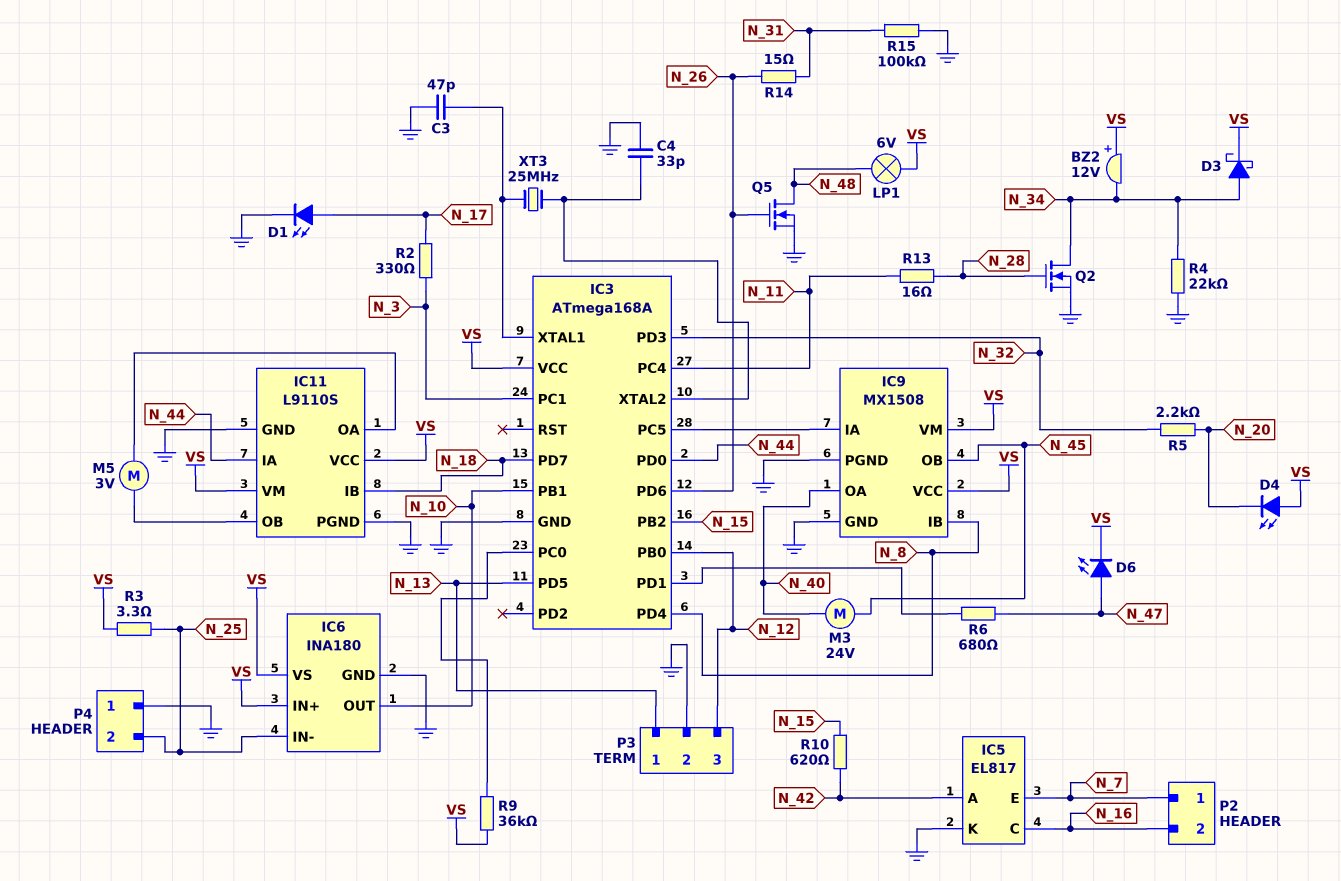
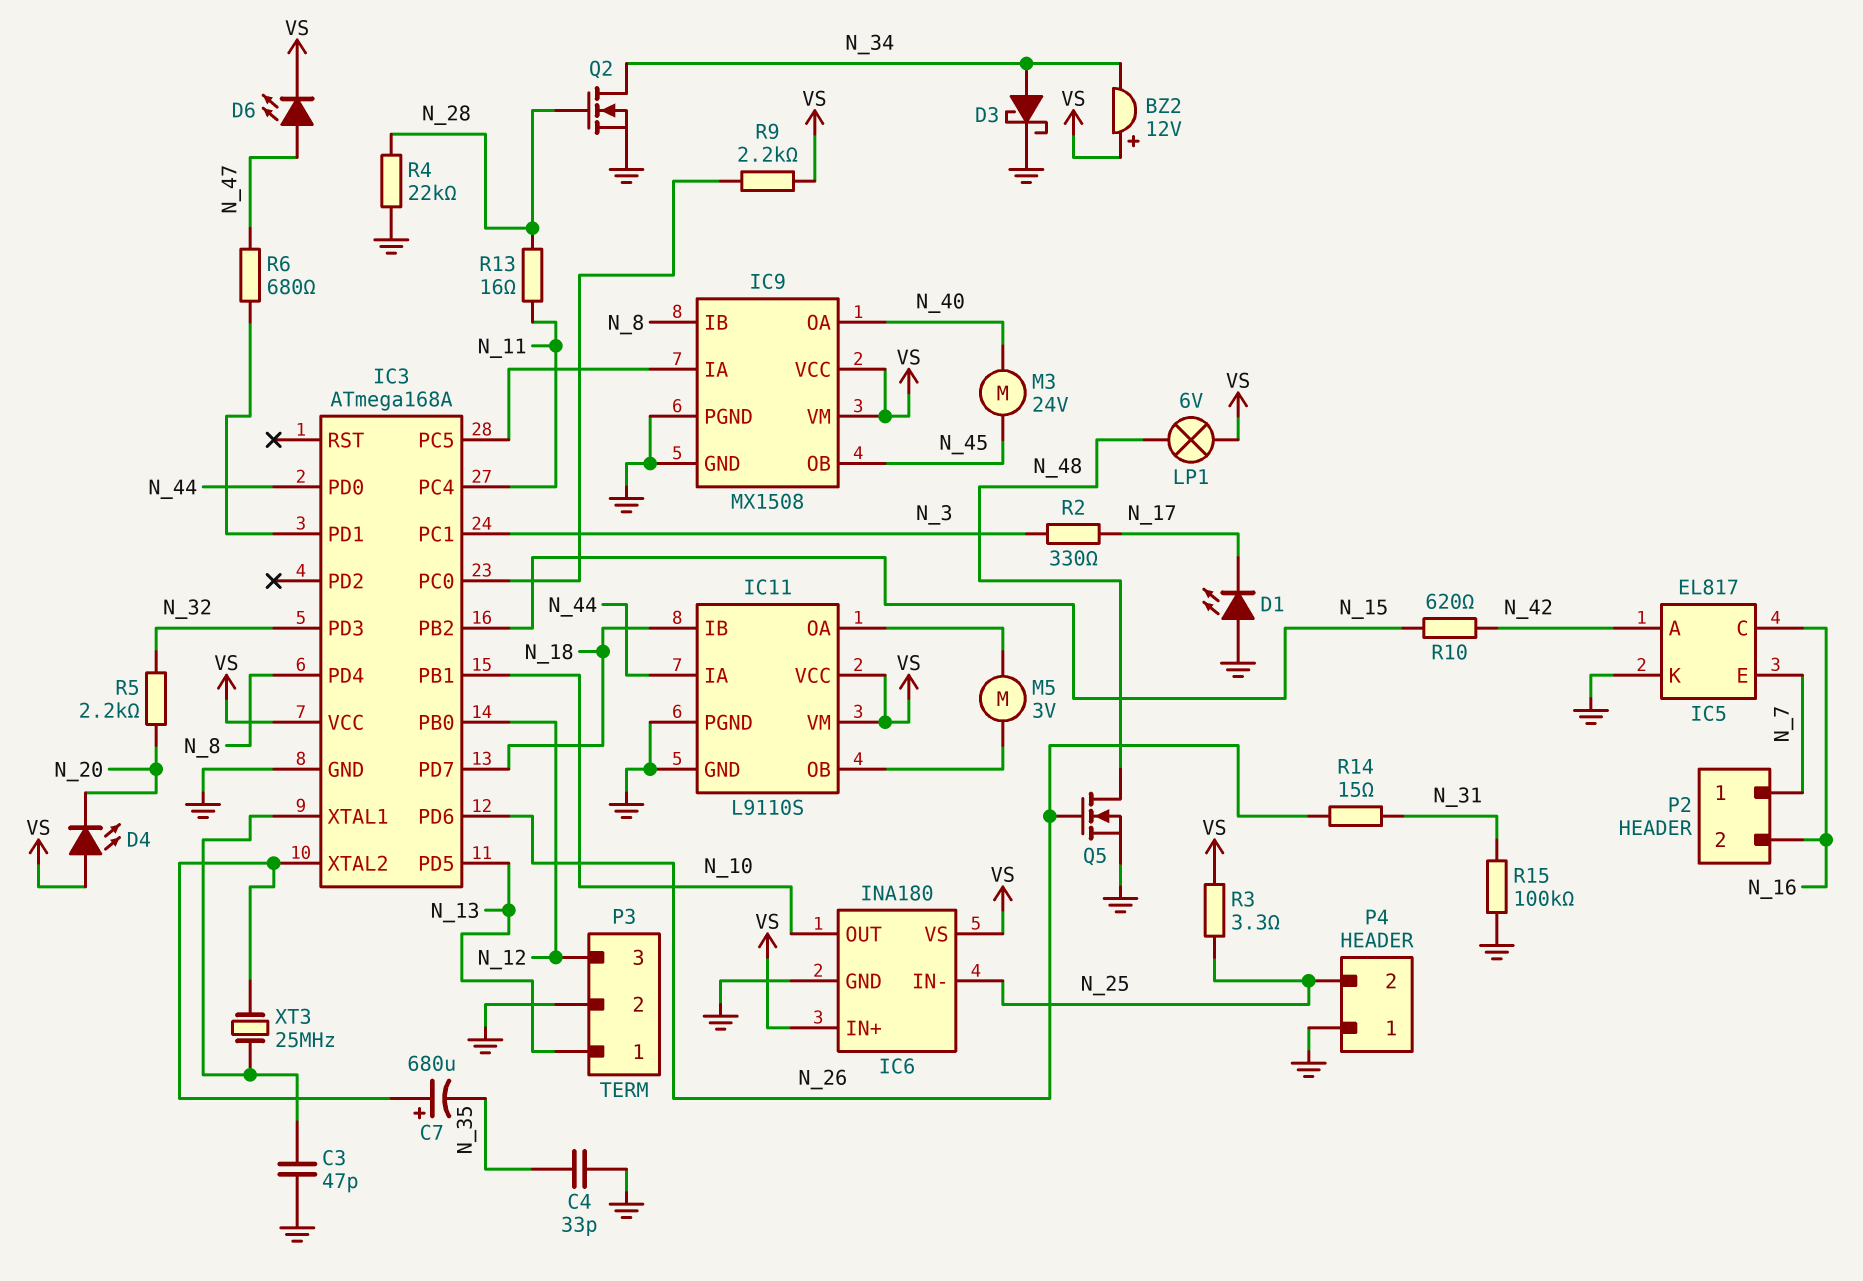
C4: 33pF (GND, IC3/XTAL2) -> 33pF (GND, N_35)
C7: none -> 680uF (plus IC3/XTAL2, minus N_35)
D1: LED (A N_17, K GND) -> LED (A GND, K N_17)
D3: schottky (A N_34, K VS) -> schottky (A N_34, K GND)
R4: 22k (GND, N_34) -> 22k (GND, N_28)
R9: 36k (IC3/PC0, VS) -> 2.2k (IC3/PC0, VS)

